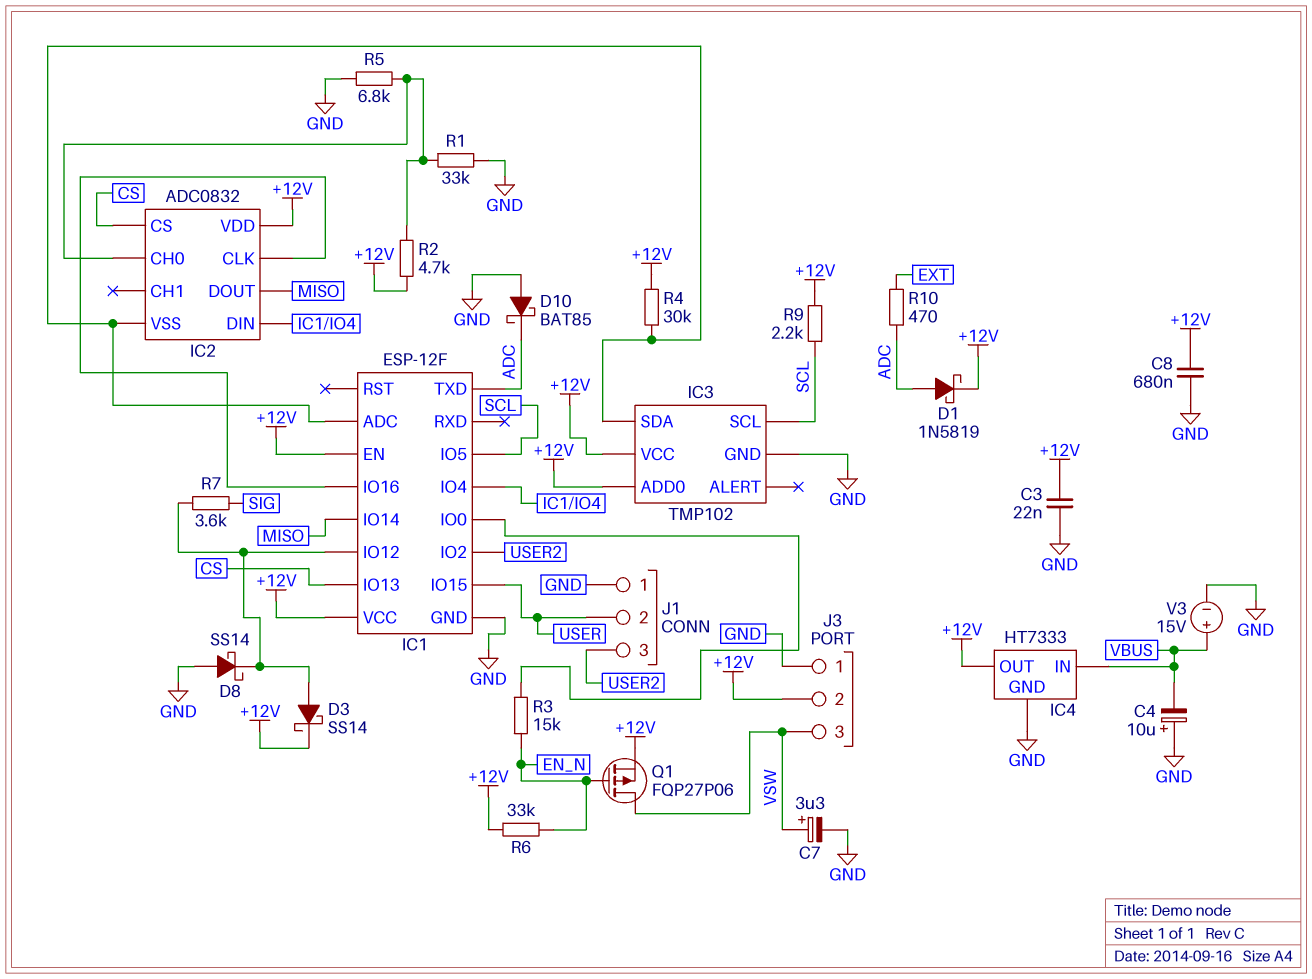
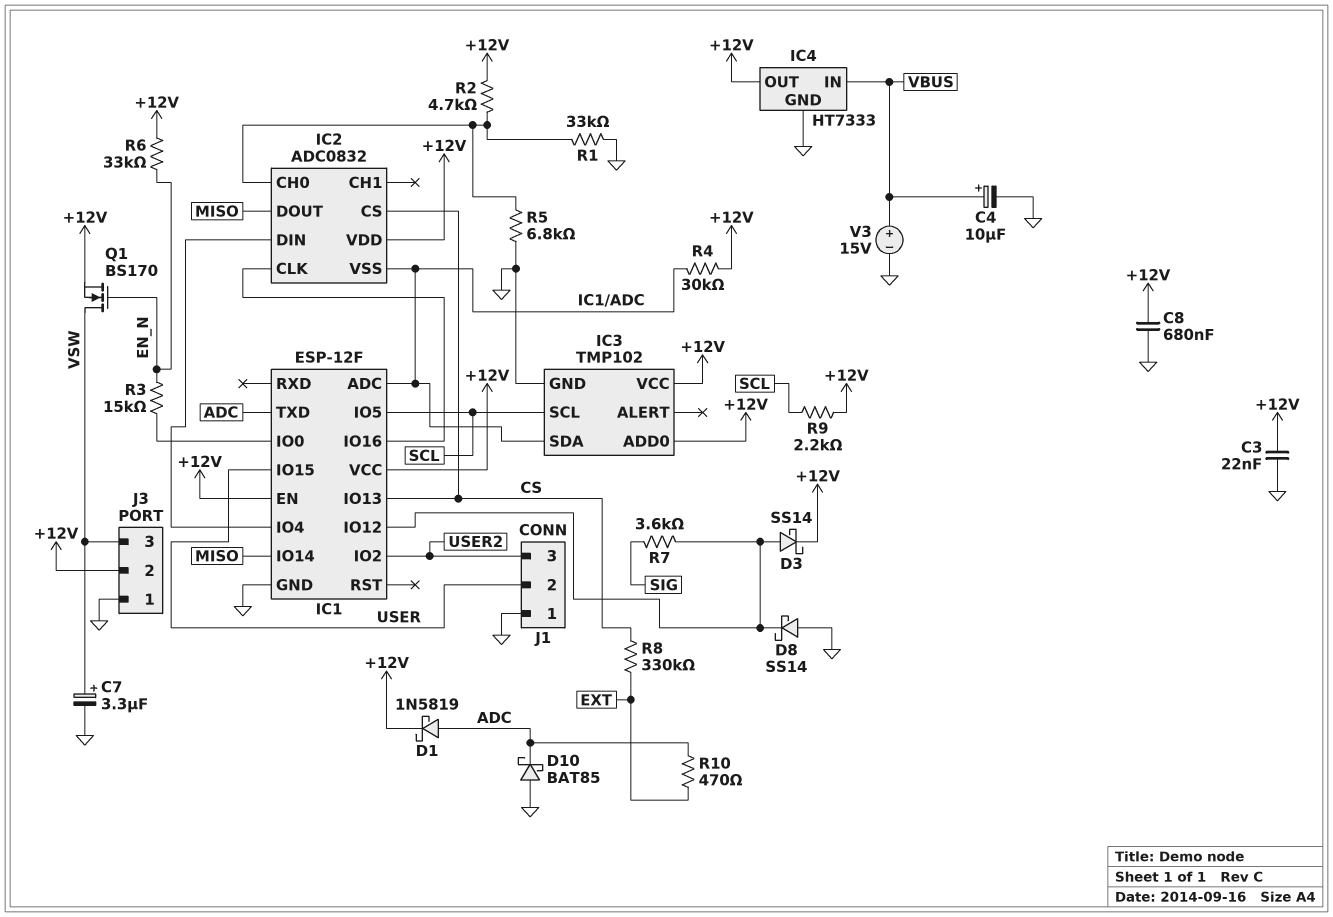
C4: 10uF (plus GND, minus VBUS) -> 10uF (plus VBUS, minus GND)
Q1: PMOS FQP27P06 (G EN_N, D VSW, S +12V) -> NMOS BS170 (G EN_N, D VSW, S +12V)
R8: none -> 330k (CS, EXT)

